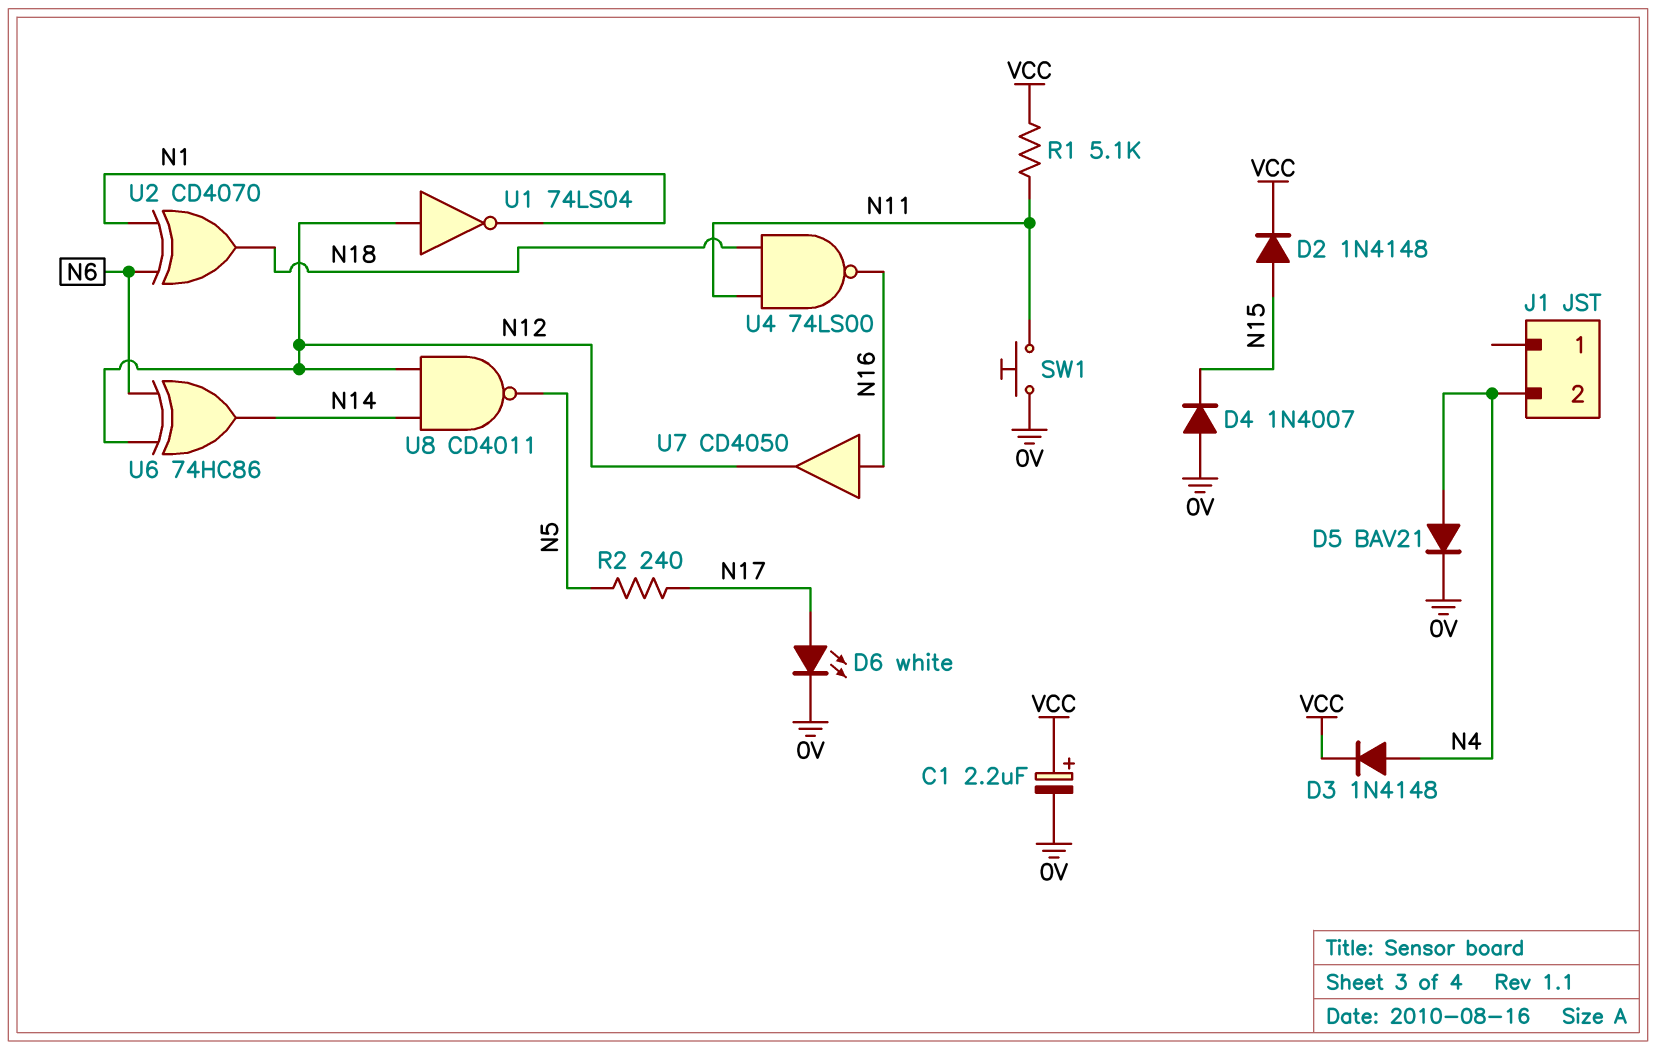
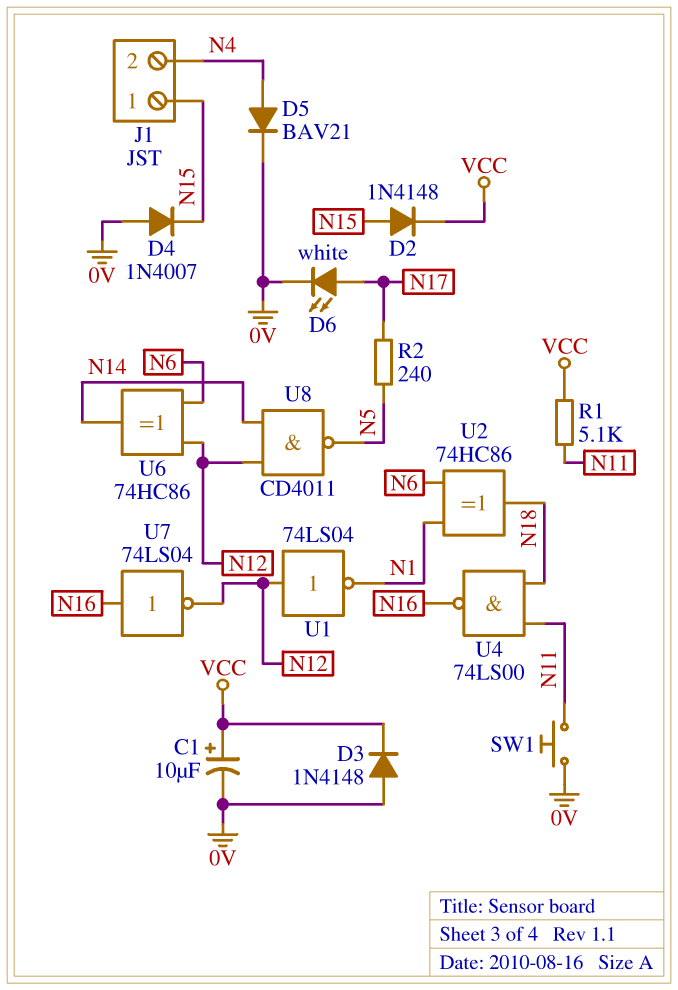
C1: 2.2uF (plus VCC, minus 0V) -> 10uF (plus VCC, minus 0V)
D3: diode 1N4148 (A N4, K VCC) -> diode 1N4148 (A 0V, K VCC)
J1 pin 1: none -> N15
U2: XOR CD4070 (in N1, in N6, out N18) -> XOR 74HC86 (in N1, in N6, out N18)
U7: buffer CD4050 (in N16, out N12) -> NOT 74LS04 (in N16, out N12)

